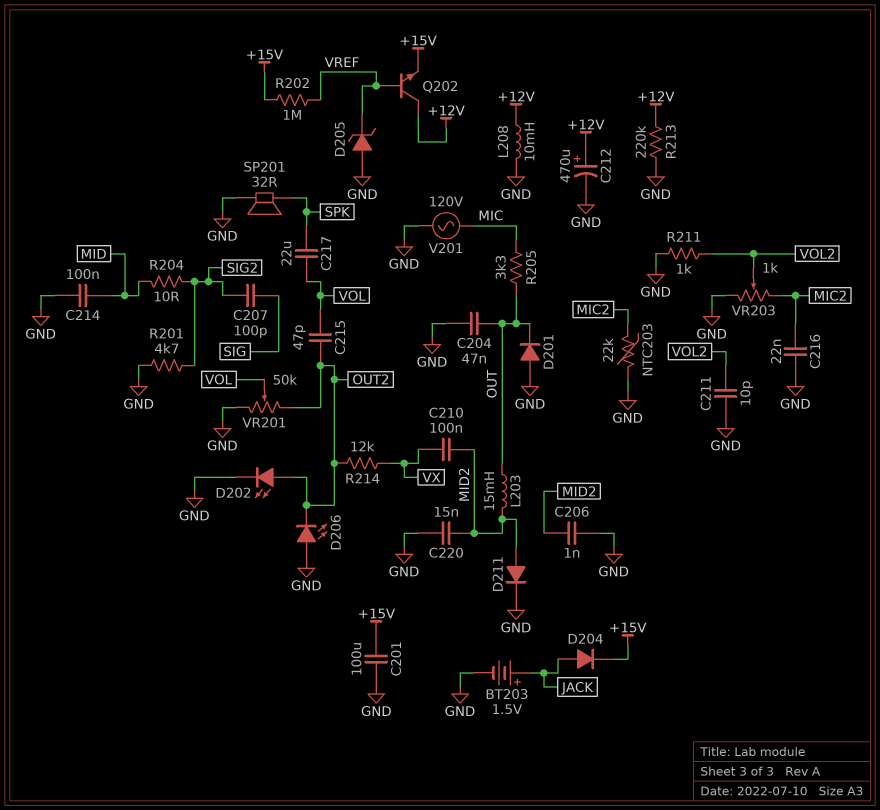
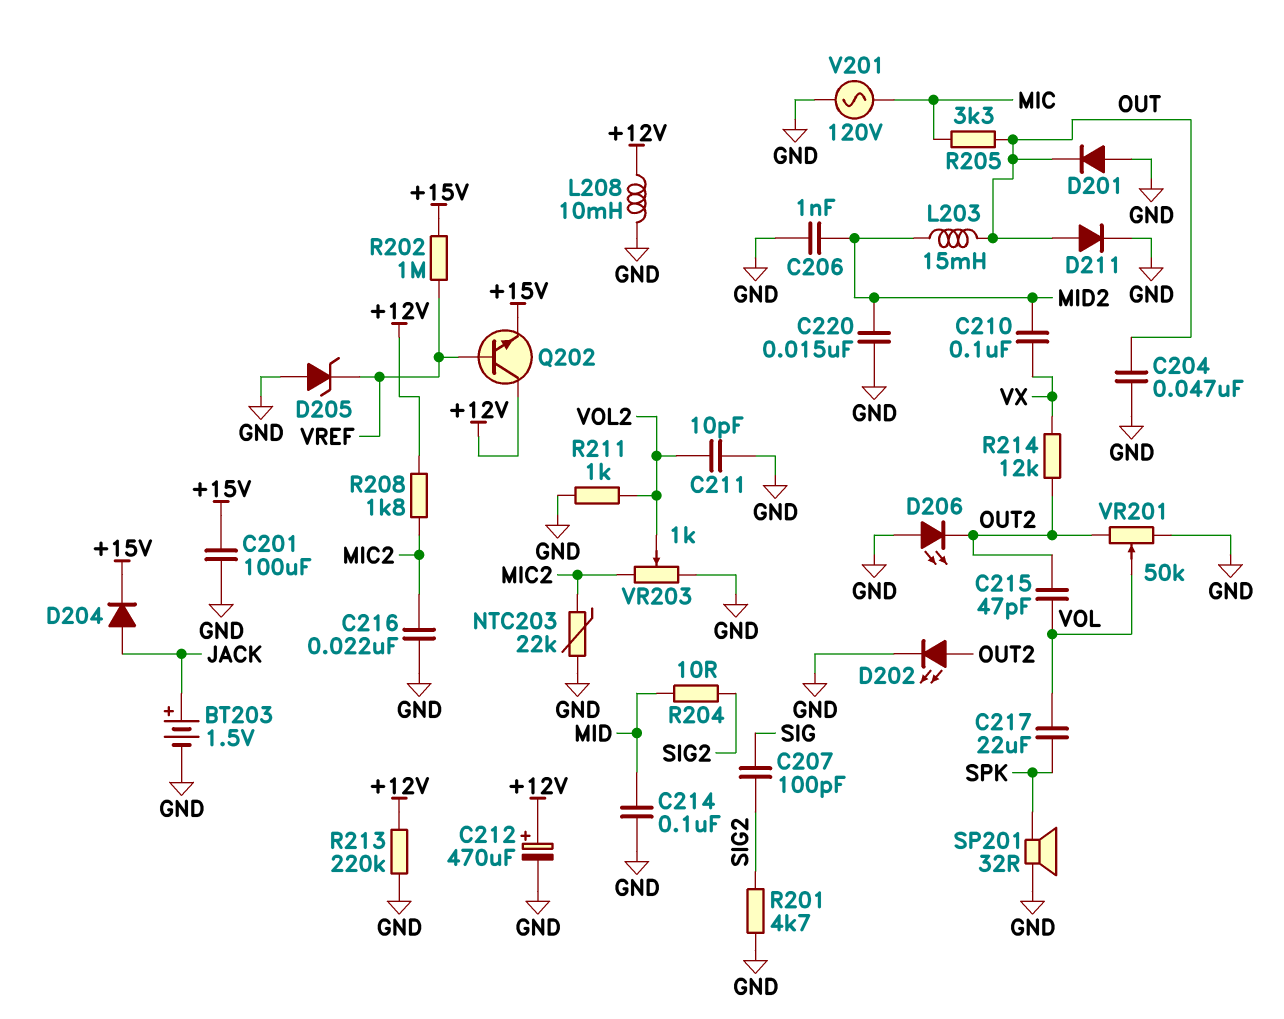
D211: diode (A MID2, K GND) -> diode (A OUT, K GND)
R208: none -> 1.8k (+12V, MIC2)

